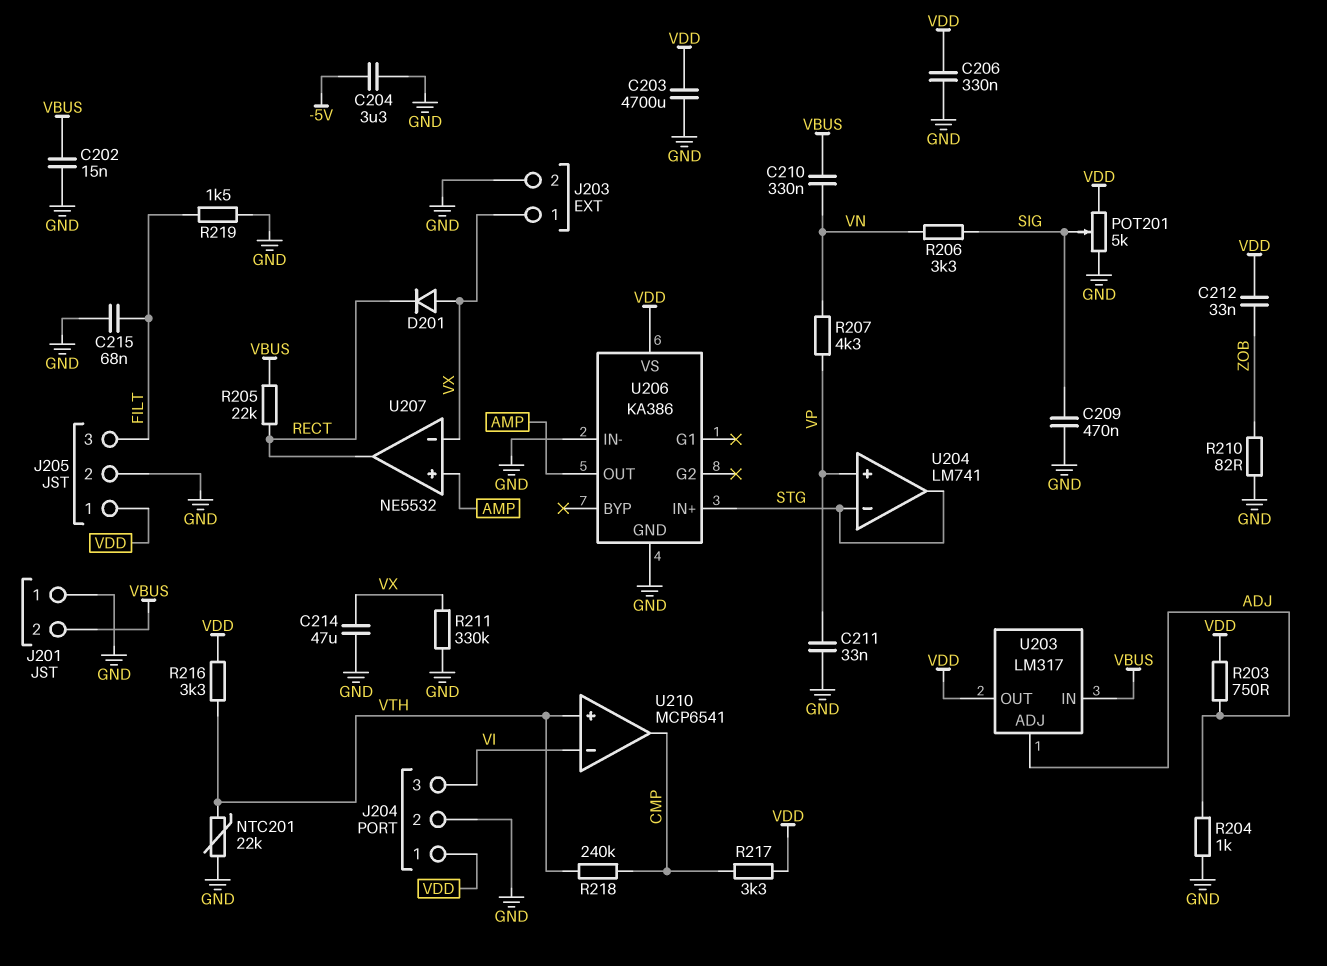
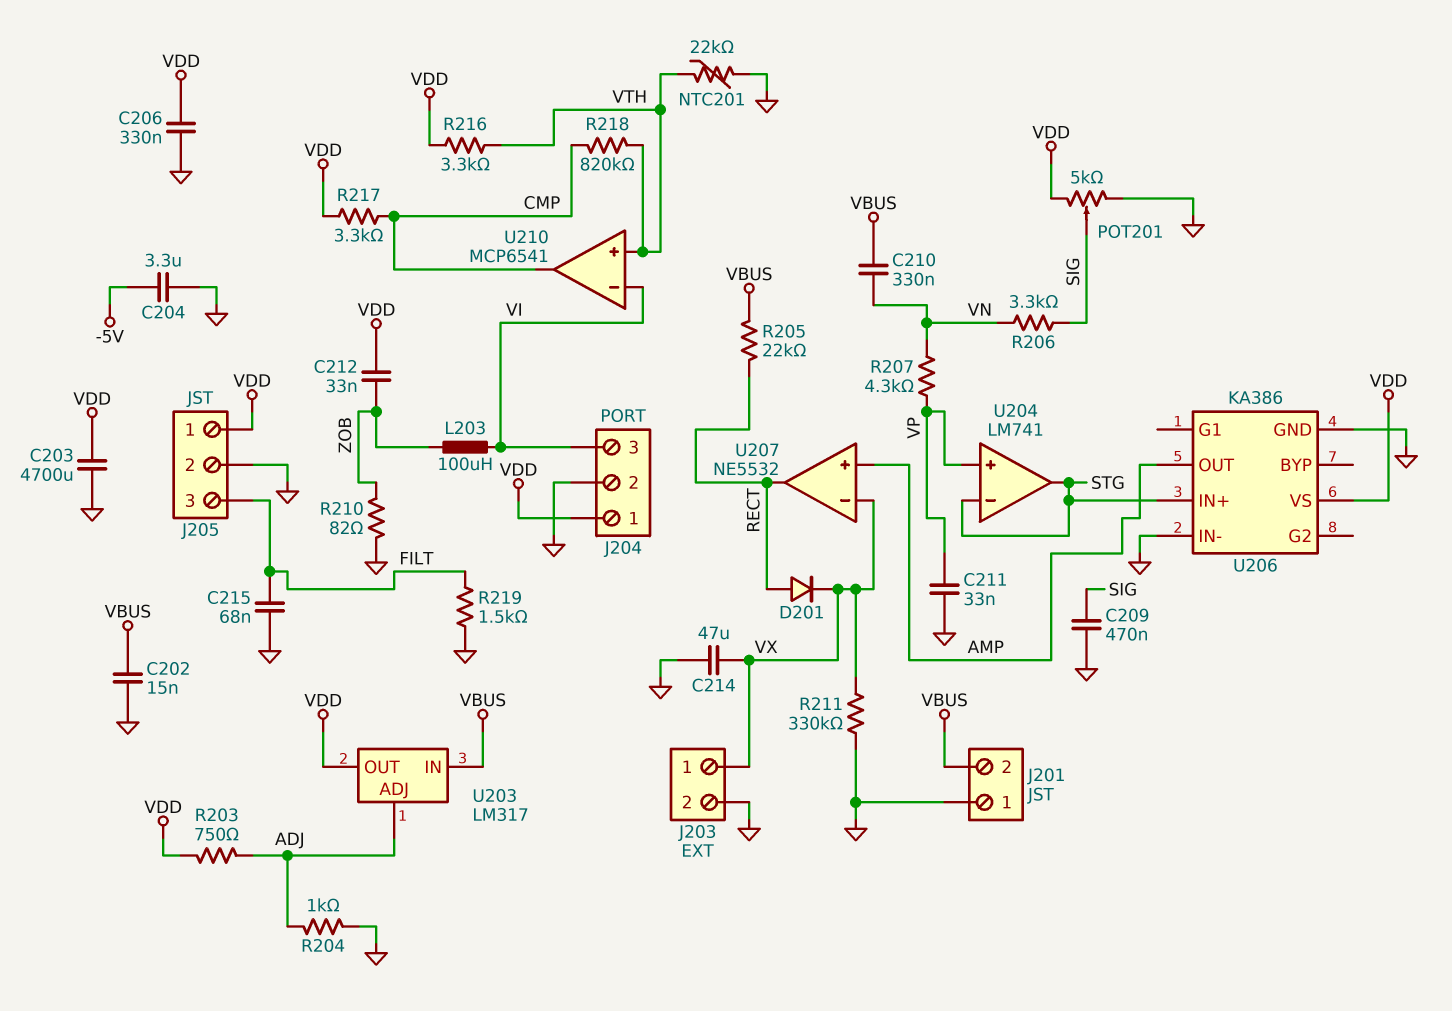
D201: diode (A VX, K RECT) -> diode (A RECT, K VX)
L203: none -> 100uH (VI, ZOB)
R218: 240k (CMP, VTH) -> 820k (CMP, VTH)

